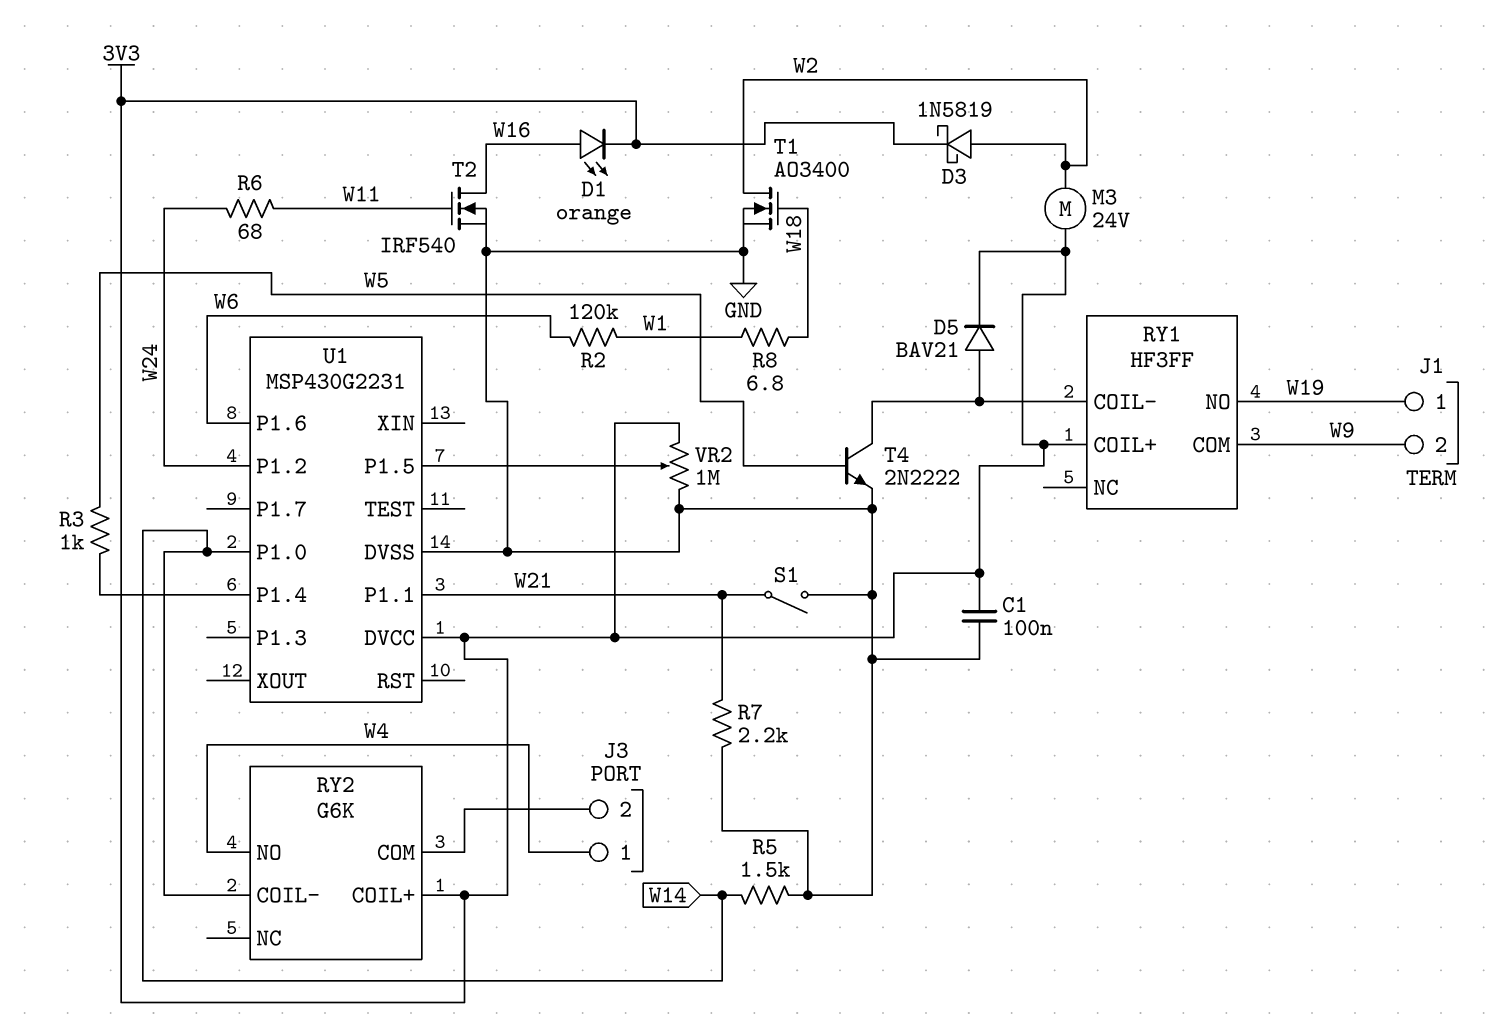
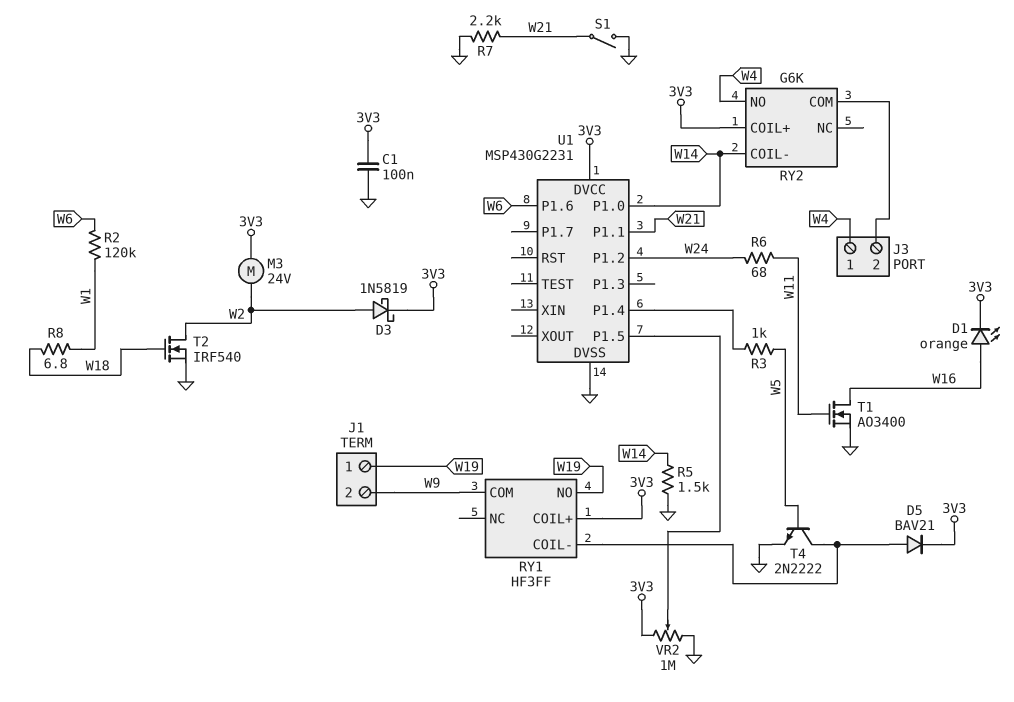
T1: NMOS AO3400 (G W18, D W2, S GND) -> NMOS AO3400 (G W11, D W16, S GND)
T2: NMOS IRF540 (G W11, D W16, S GND) -> NMOS IRF540 (G W18, D W2, S GND)

